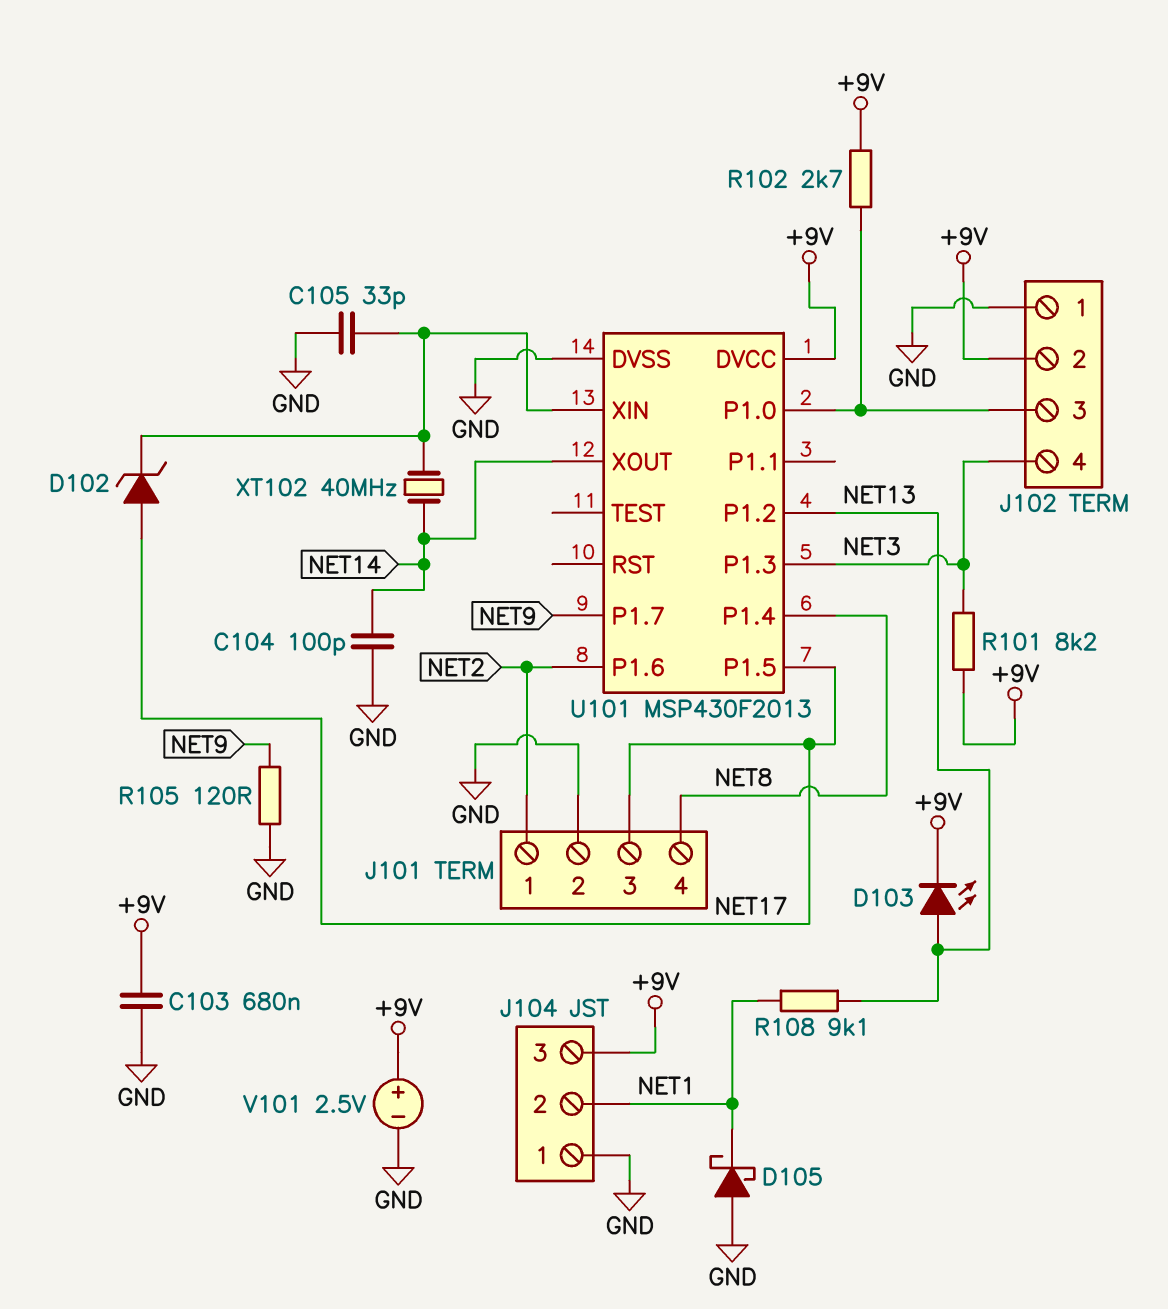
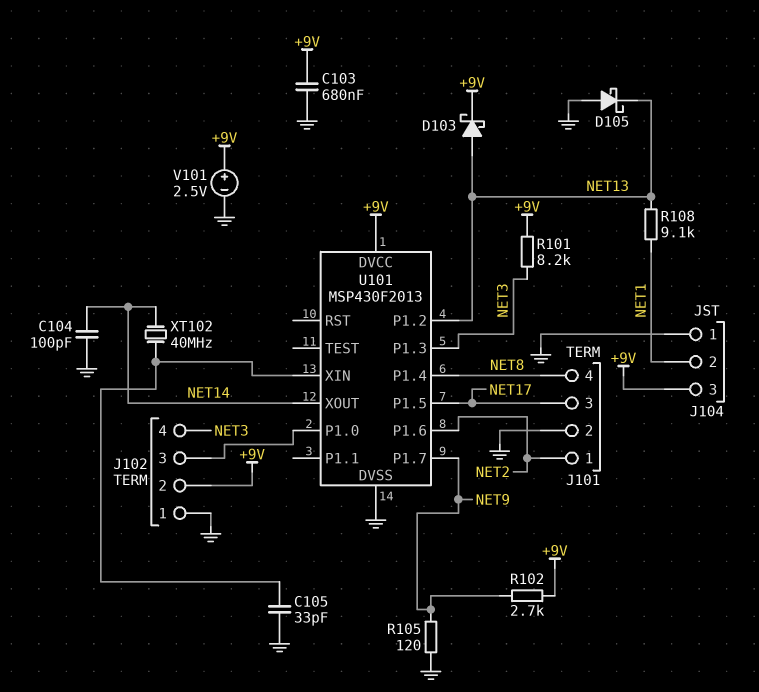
D102: zener (A NET17, K U101/XIN) -> none
D103: LED (A NET13, K +9V) -> schottky (A NET13, K +9V)
D105: schottky (A GND, K NET1) -> schottky (A GND, K NET13)
R102: 2.7k (+9V, J102/3) -> 2.7k (+9V, NET9)

